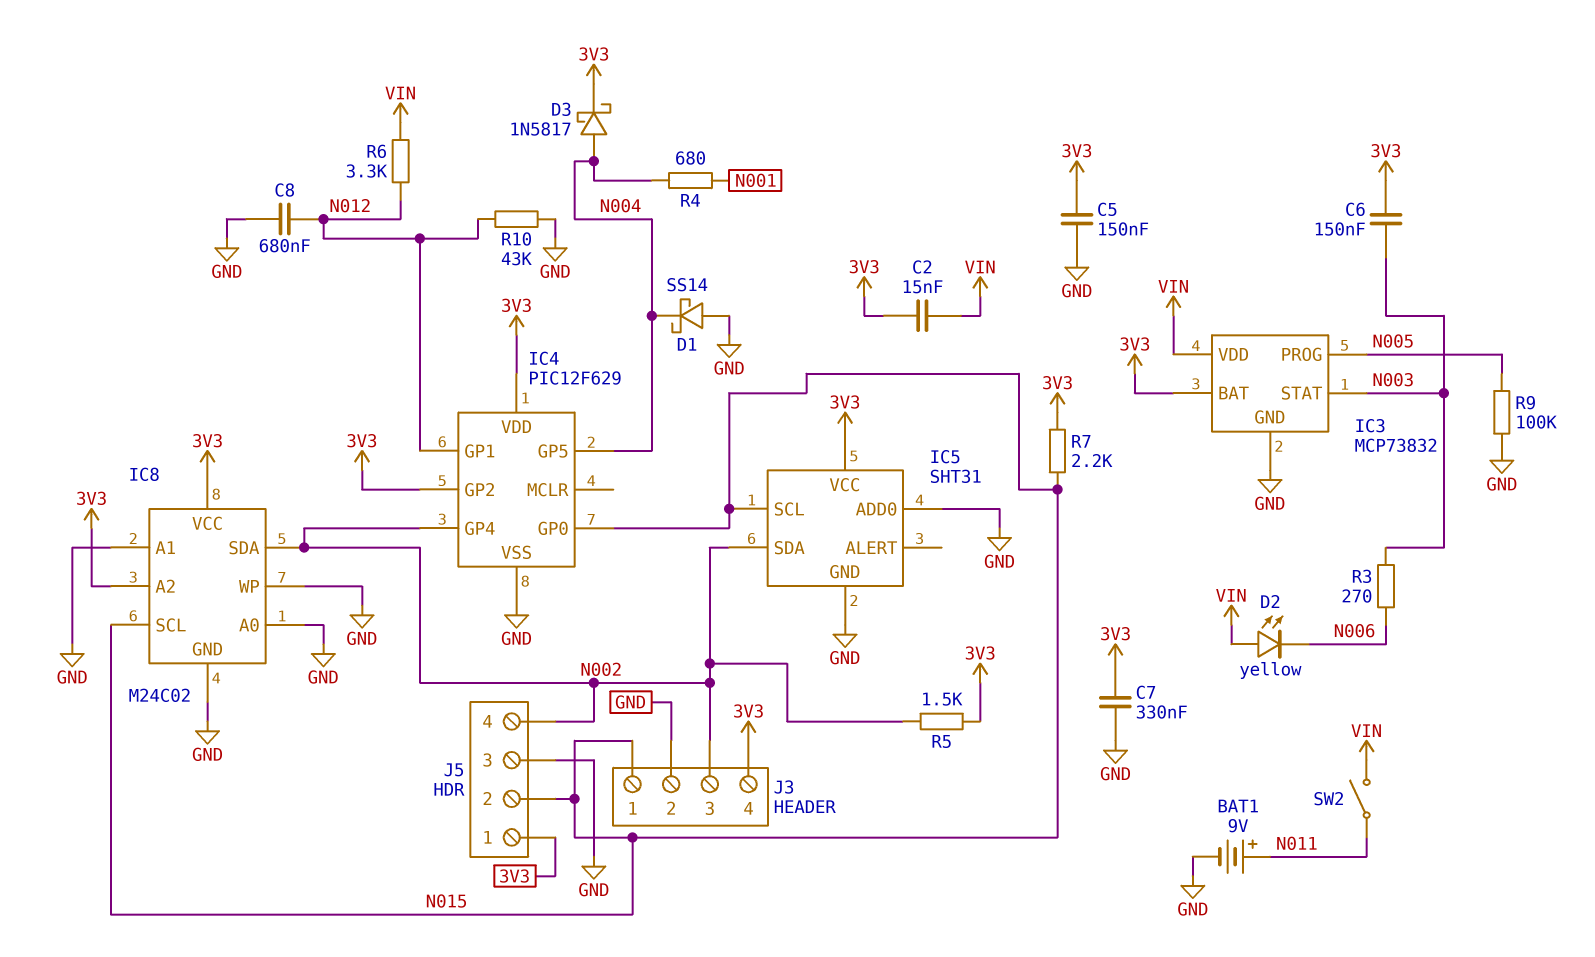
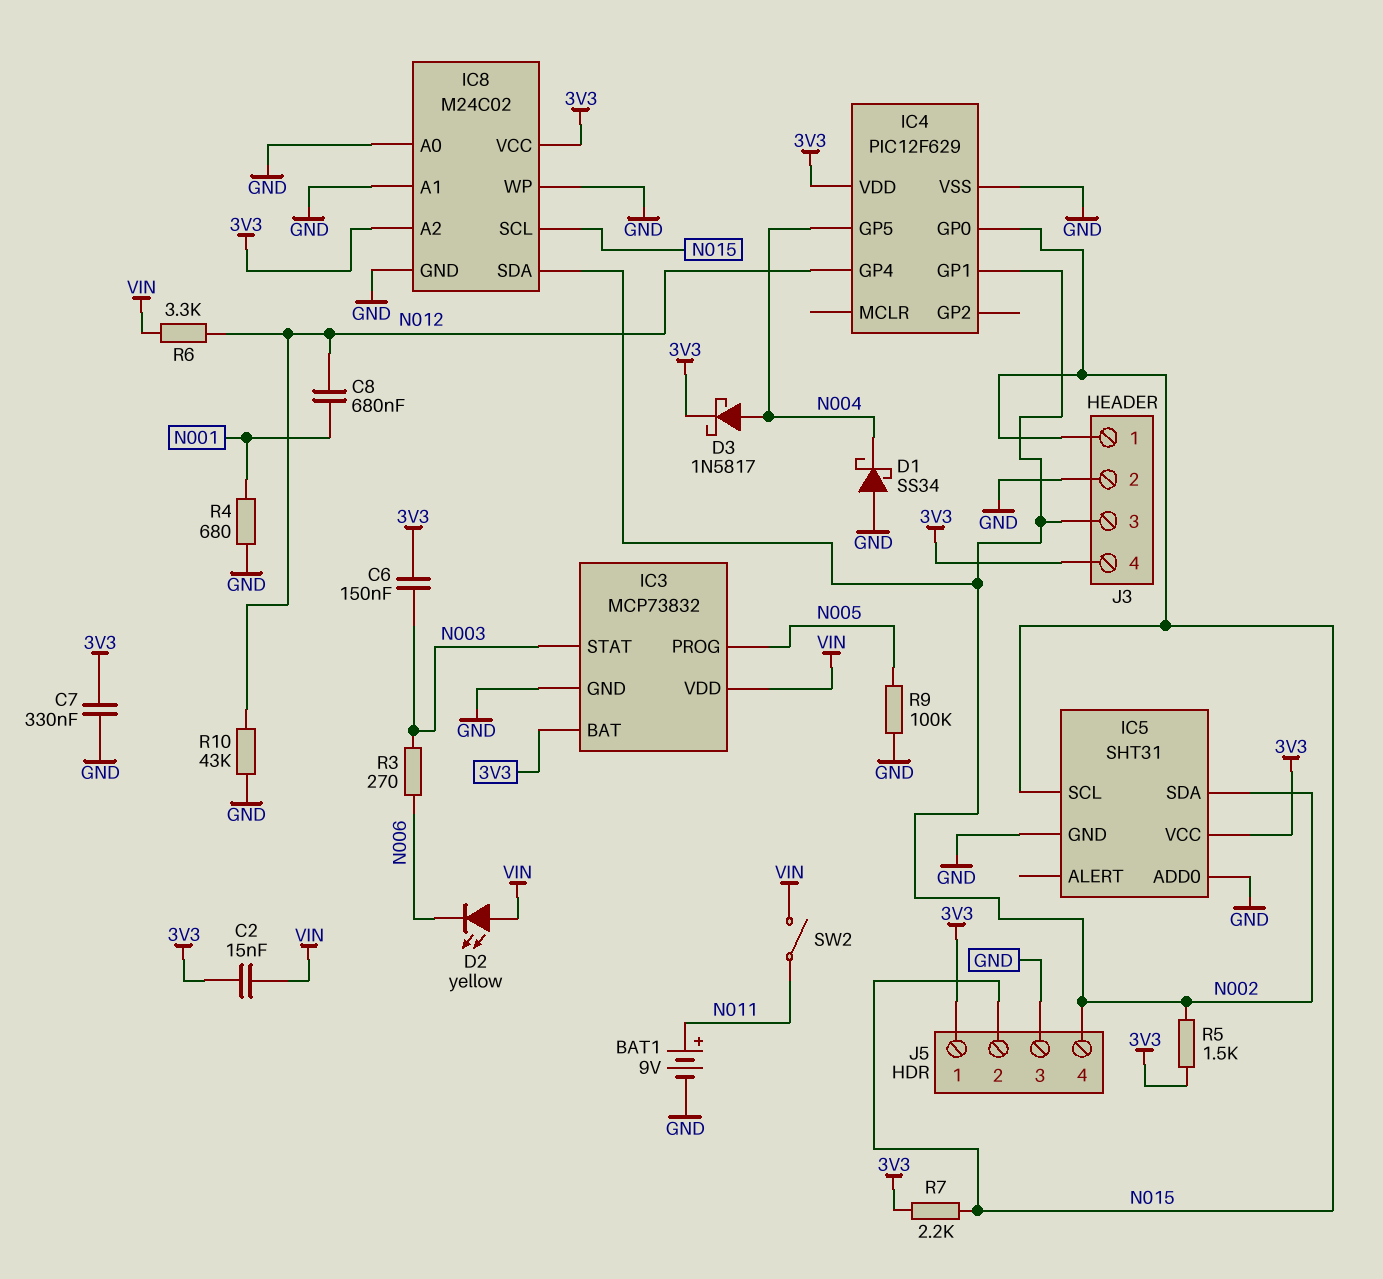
C5: 150nF (3V3, GND) -> none
C8: 680nF (GND, N012) -> 680nF (N001, N012)
D1: schottky SS14 (A GND, K N004) -> schottky SS34 (A GND, K N004)
IC4 pin GP1: N012 -> N002
IC4 pin GP2: 3V3 -> none
IC4 pin GP4: N002 -> N012
R4: 680 (N001, N004) -> 680 (GND, N001)

